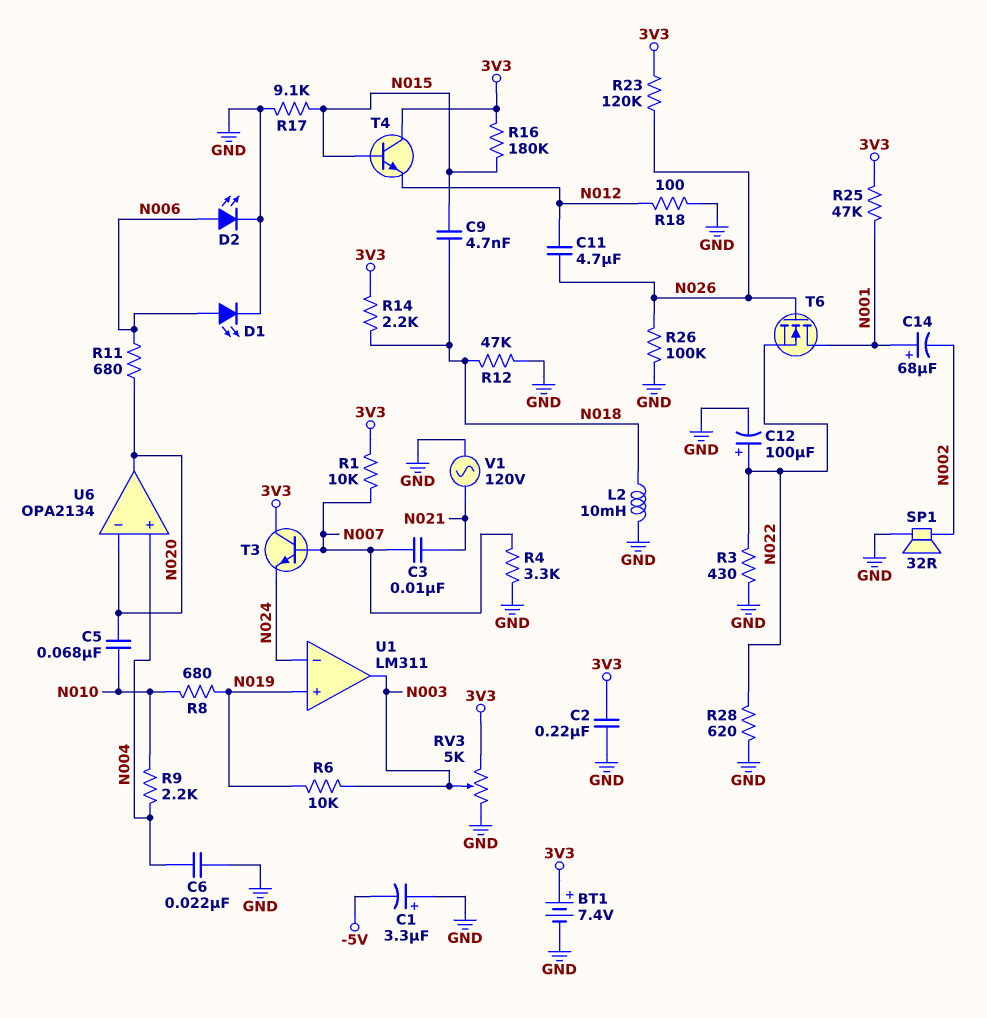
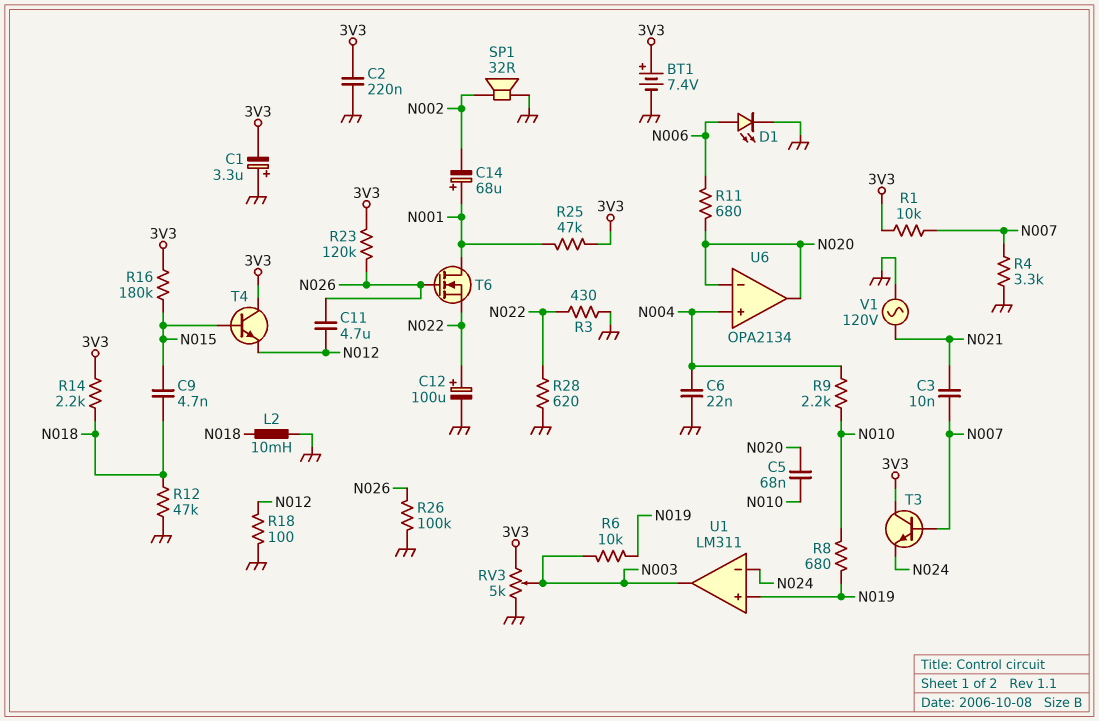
C1: 3.3uF (plus GND, minus -5V) -> 3.3uF (plus GND, minus 3V3)
D2: LED (A N006, K GND) -> none
R17: 9.1k (GND, N015) -> none

